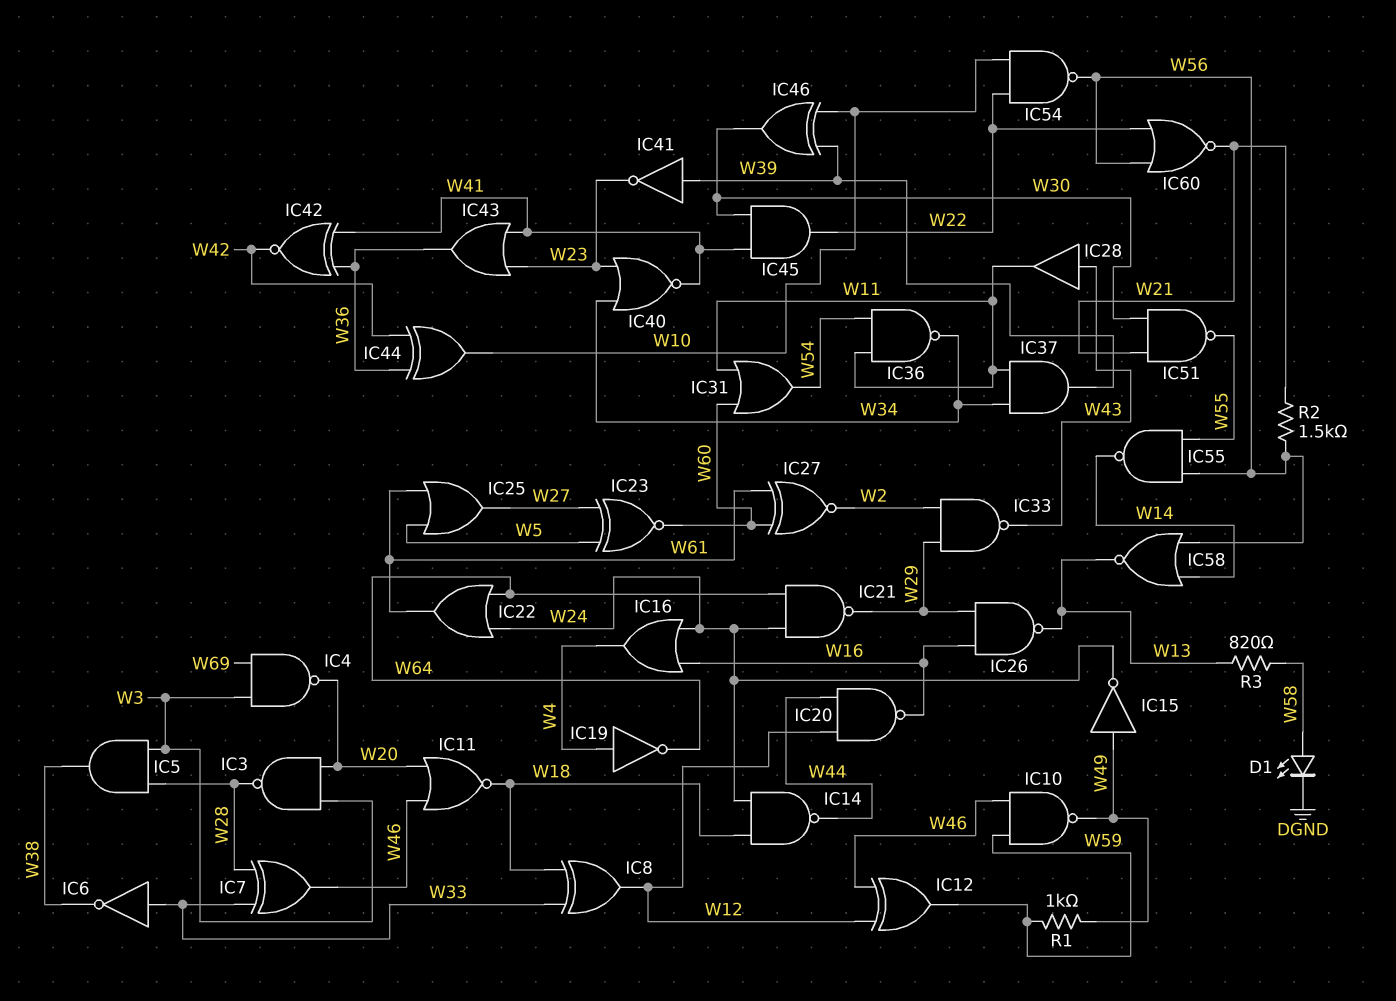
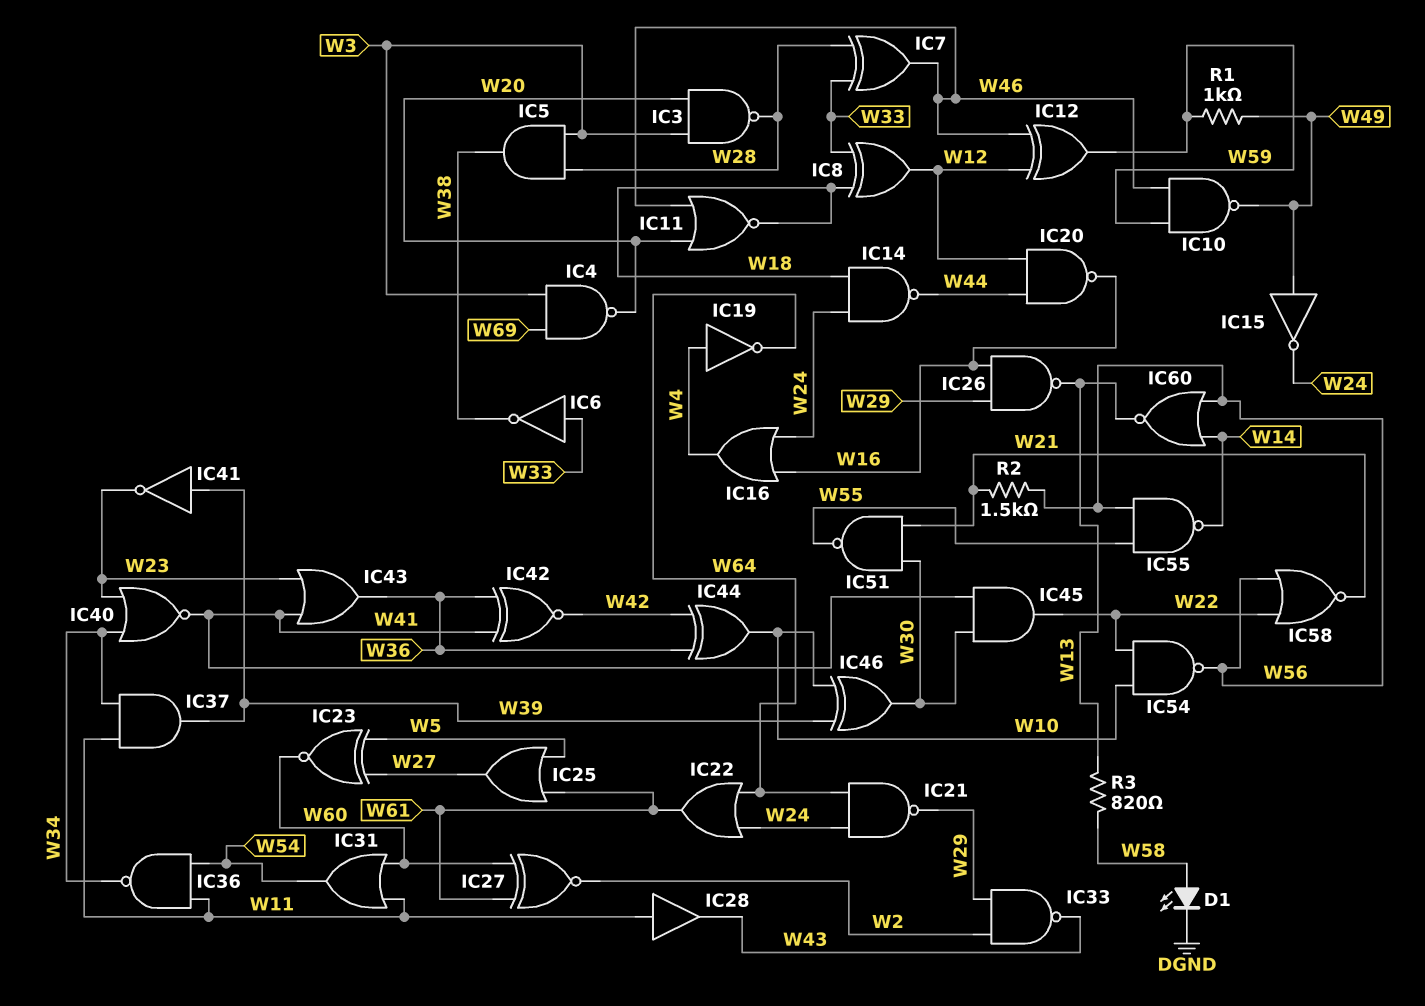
IC28: buffer (in W43, out W11) -> buffer (in W11, out W43)
IC58: NOR (in W14, in W56, out W13) -> NOR (in W22, in W56, out W21)
IC60: NOR (in W22, in W56, out W21) -> NOR (in W14, in W56, out W13)

